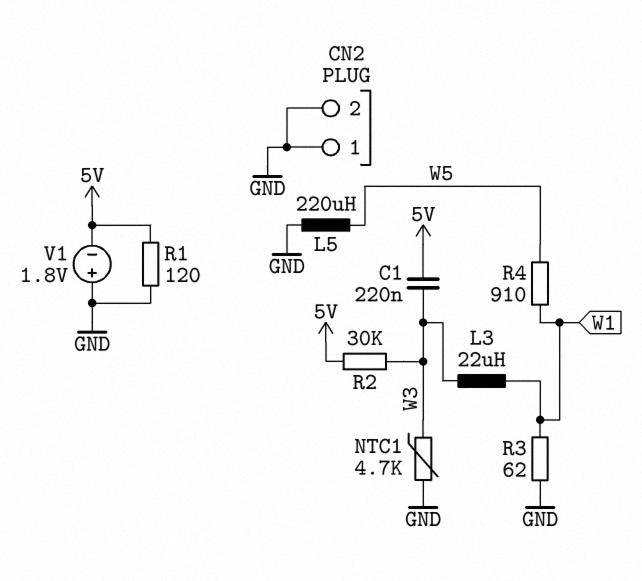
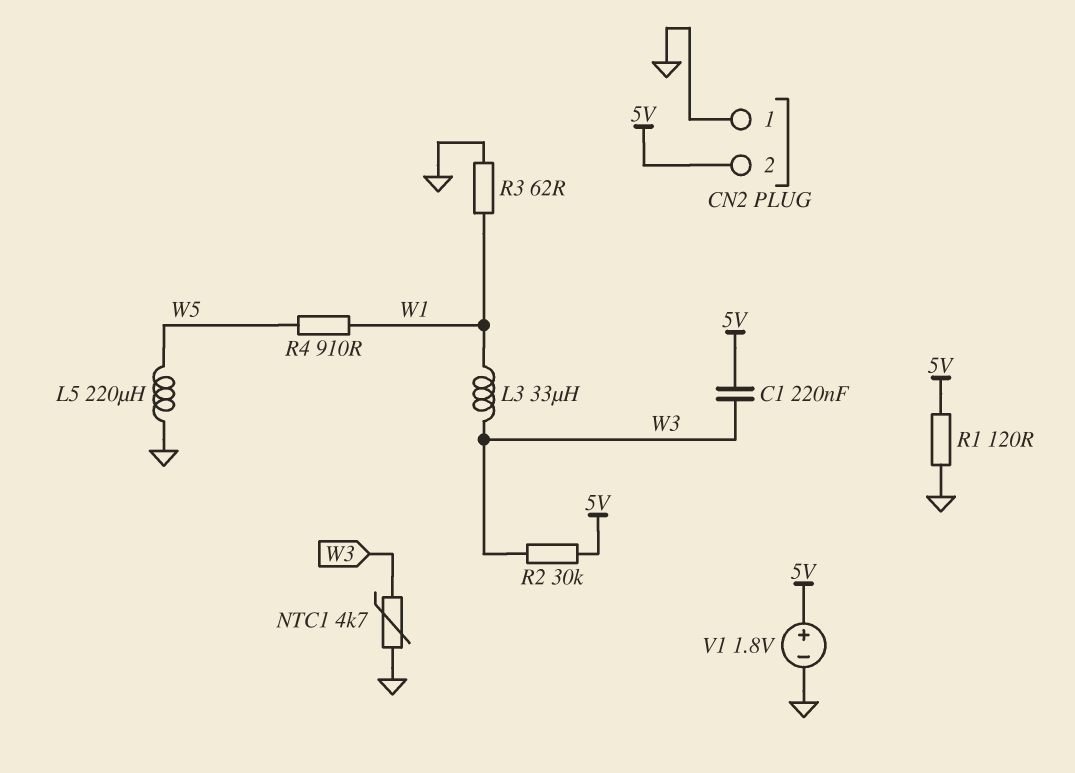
CN2 pin 2: GND -> 5V
L3: 22uH (W1, W3) -> 33uH (W1, W3)
V1: 1.8V (plus GND, minus 5V) -> 1.8V (plus 5V, minus GND)

